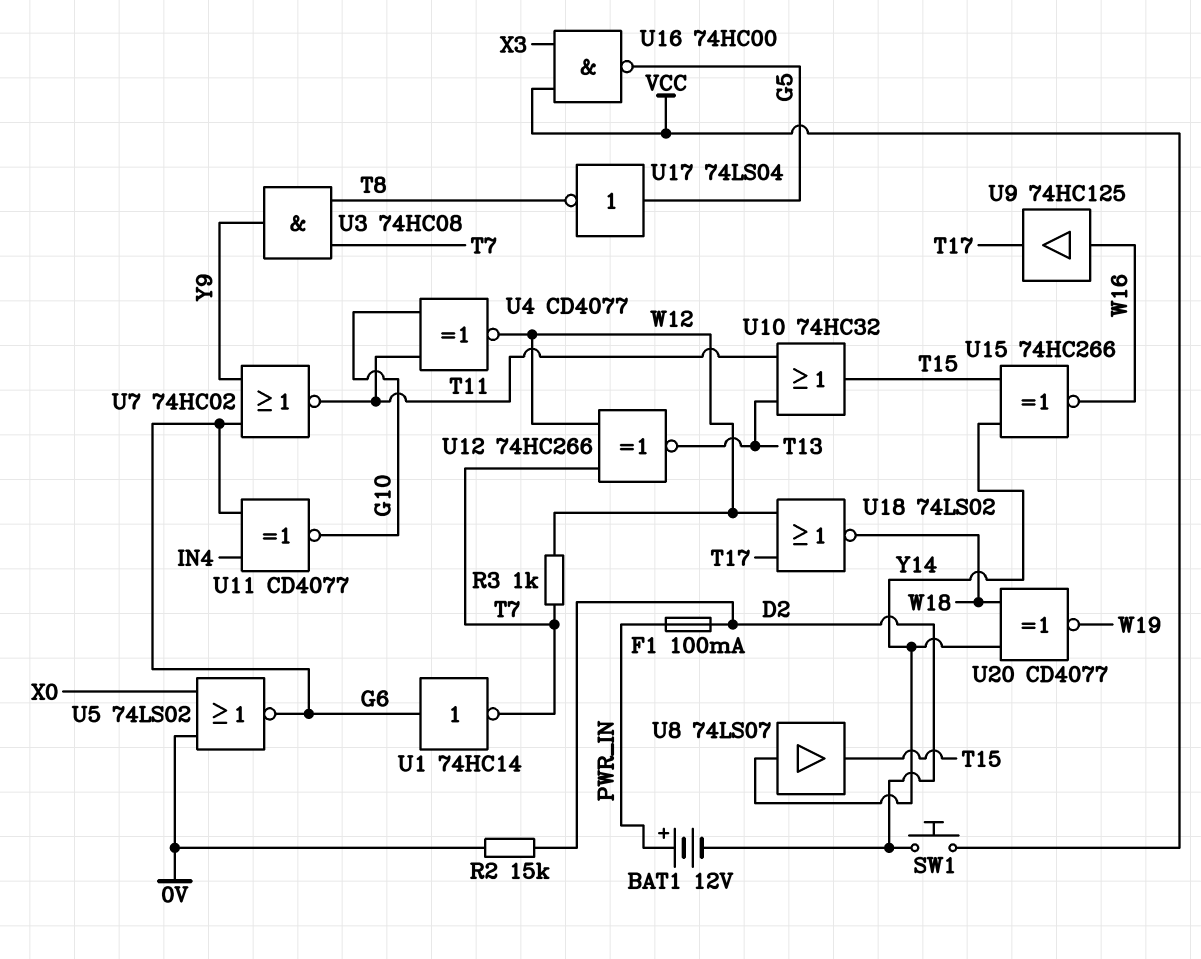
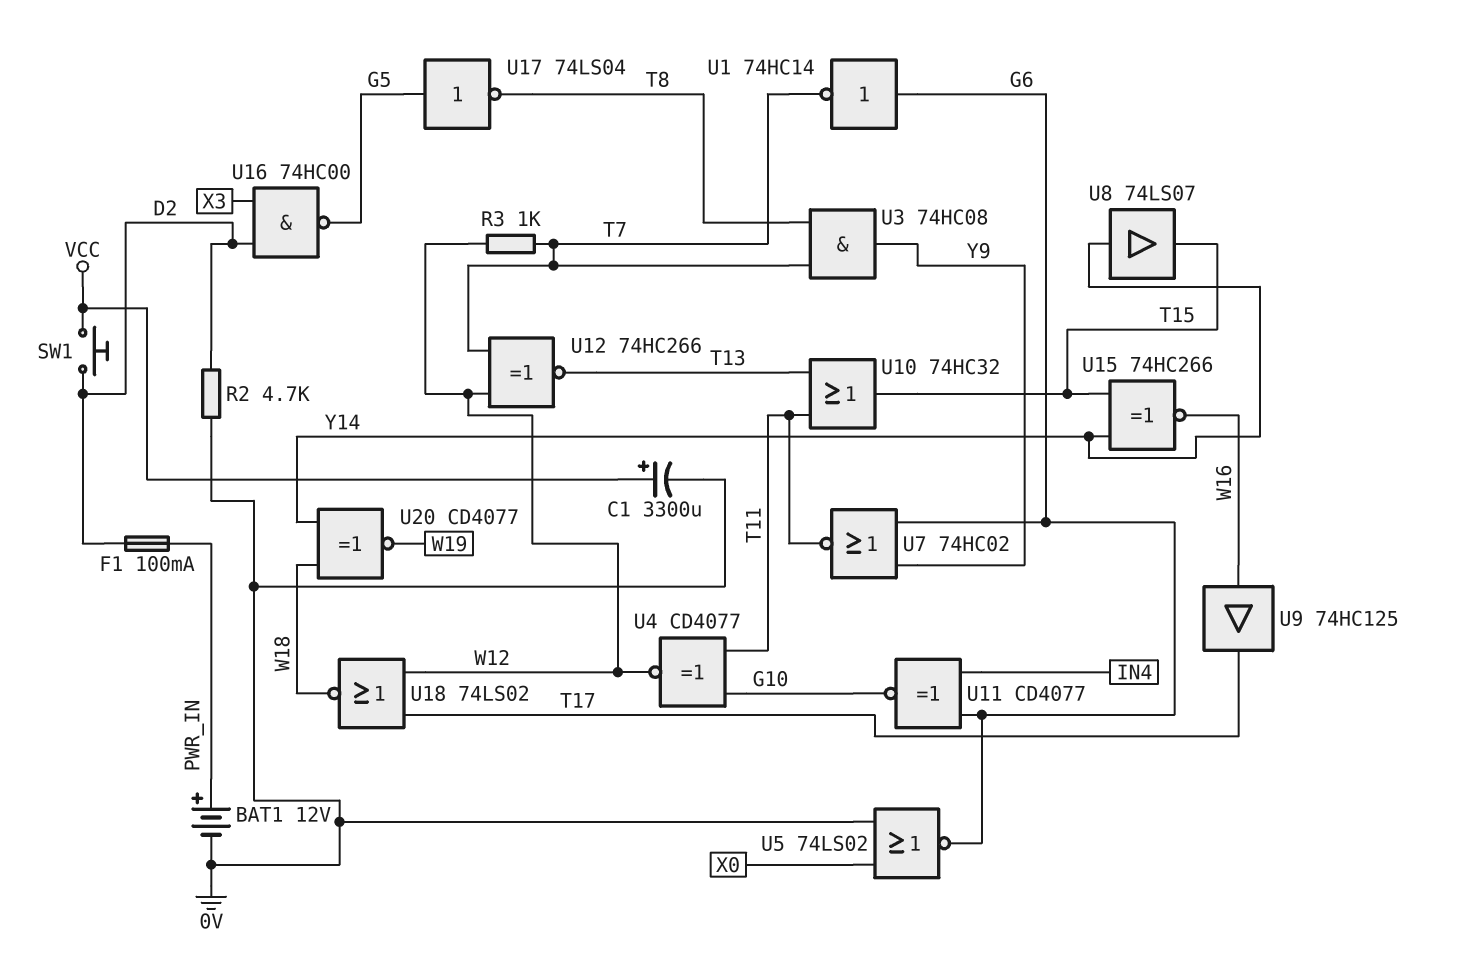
BAT1: 12V (plus PWR_IN, minus D2) -> 12V (plus PWR_IN, minus 0V)
C1: none -> 3300uF (plus VCC, minus 0V)
R2: 15k (0V, D2) -> 4.7k (0V, D2)
U16: NAND 74HC00 (in VCC, in X3, out G5) -> NAND 74HC00 (in D2, in X3, out G5)

